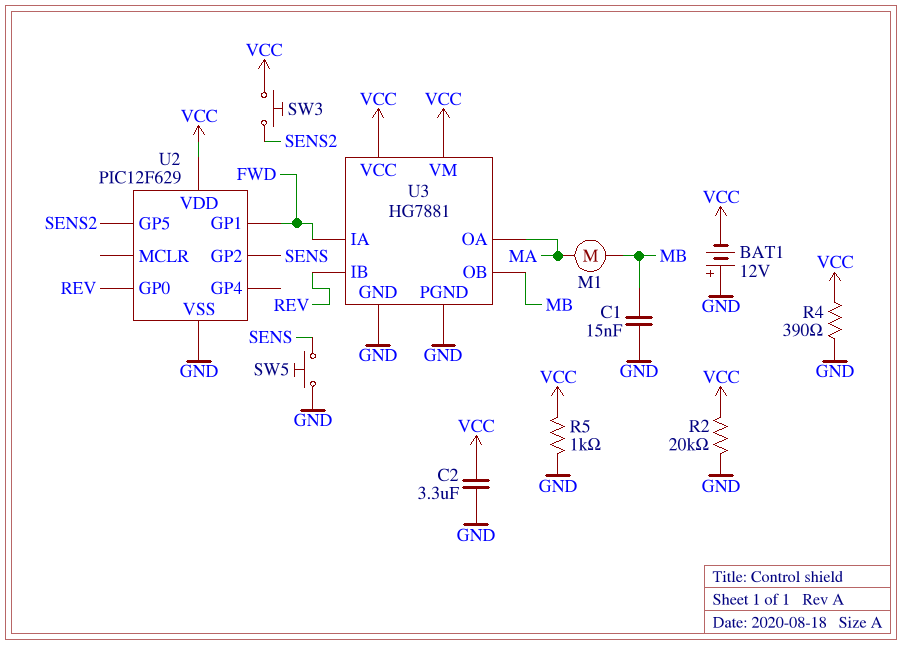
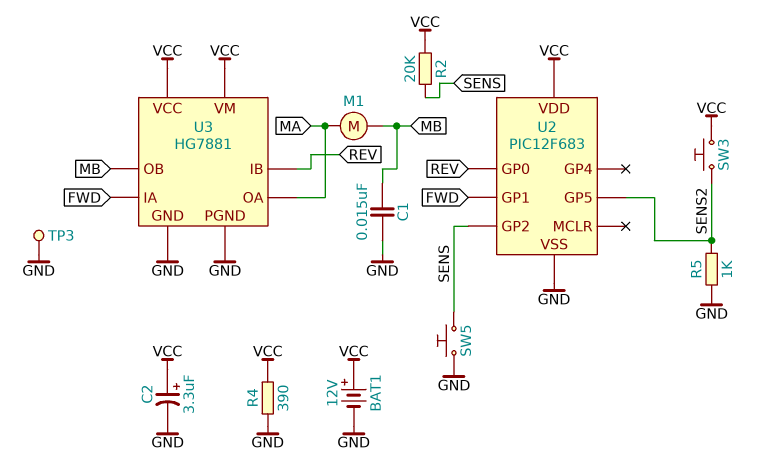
BAT1: 12V (plus GND, minus VCC) -> 12V (plus VCC, minus GND)
C2: 3.3uF (GND, VCC) -> 3.3uF (plus VCC, minus GND)
R2: 20k (GND, VCC) -> 20k (SENS, VCC)
R5: 1k (GND, VCC) -> 1k (GND, SENS2)
TP3: none -> test point (GND)
U2: PIC12F629 -> PIC12F683

